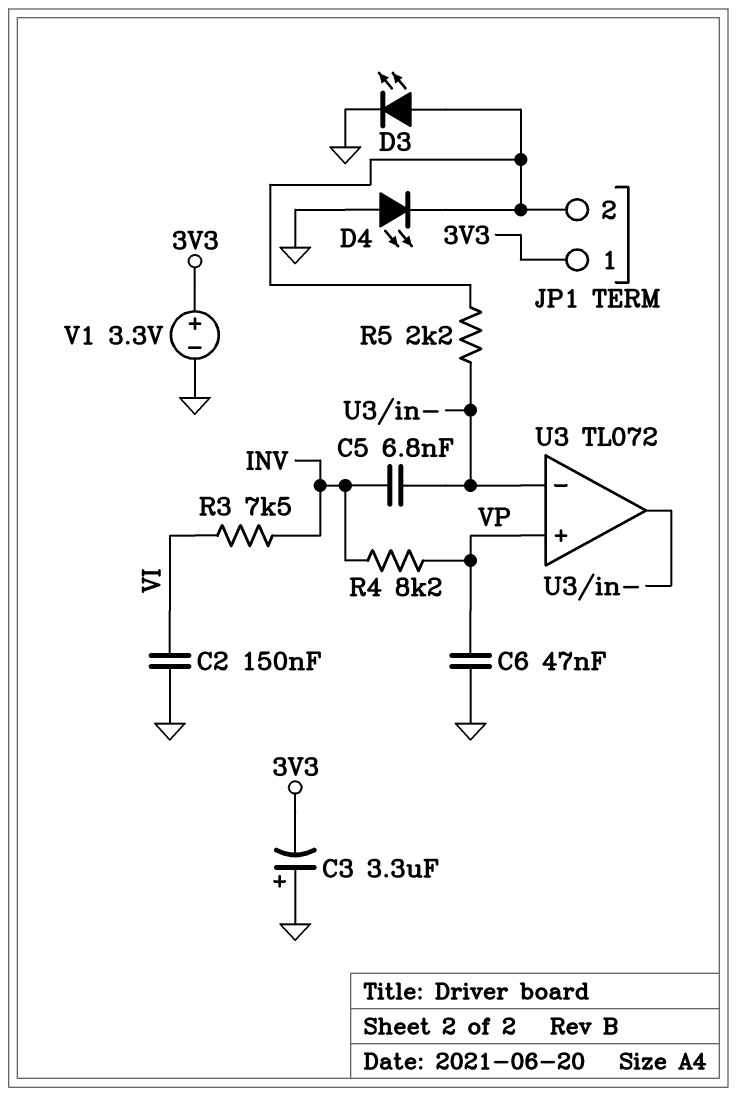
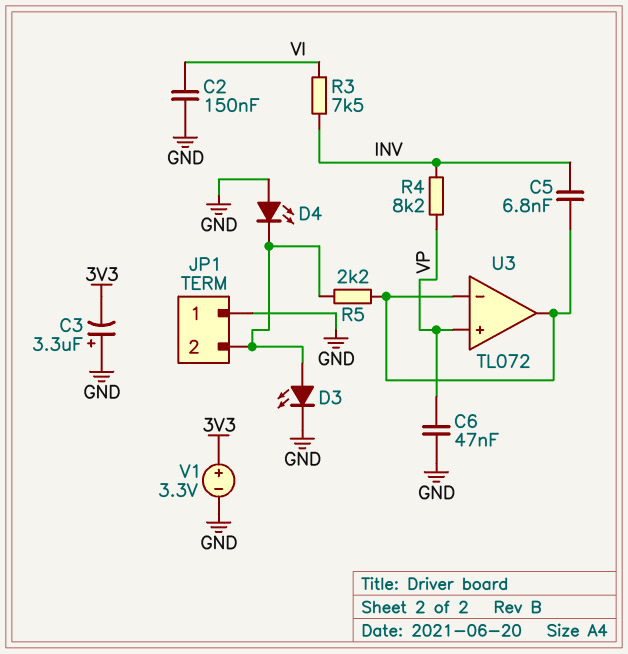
JP1 pin 1: 3V3 -> GND

